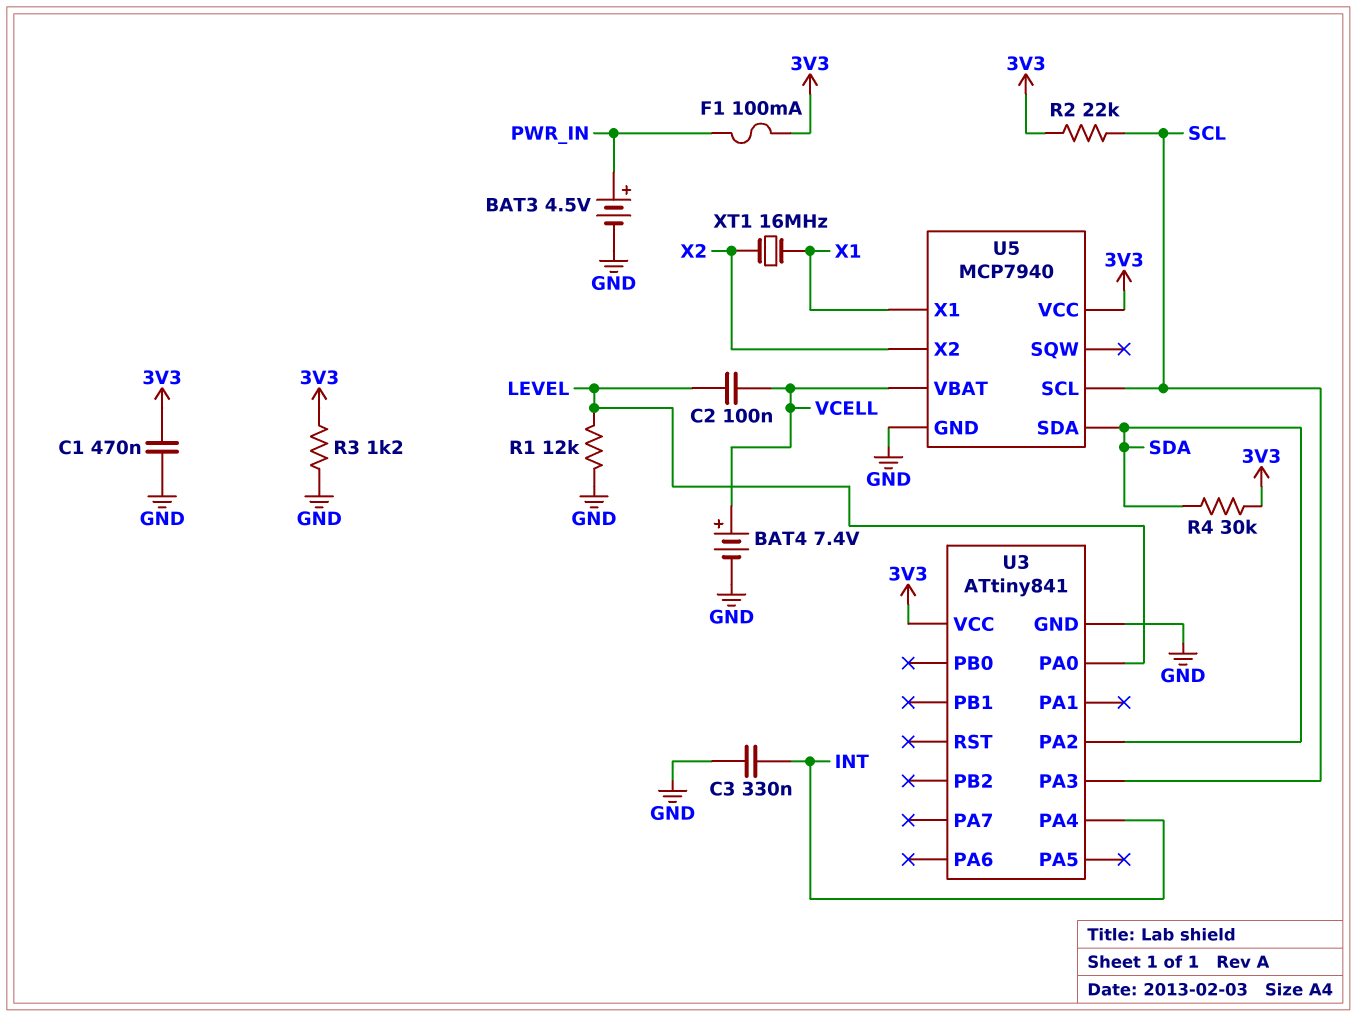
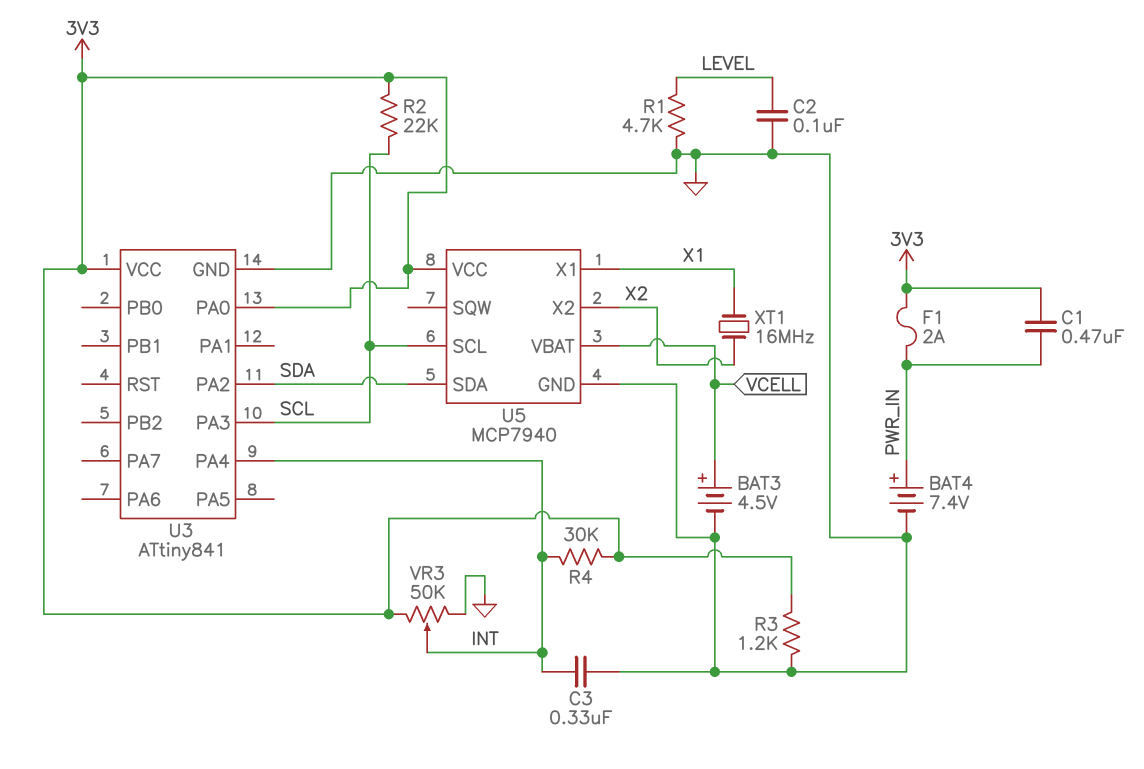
BAT3: 4.5V (plus PWR_IN, minus GND) -> 4.5V (plus VCELL, minus GND)
BAT4: 7.4V (plus VCELL, minus GND) -> 7.4V (plus PWR_IN, minus GND)
C1: 470nF (3V3, GND) -> 470nF (3V3, PWR_IN)
C2: 100nF (LEVEL, VCELL) -> 100nF (GND, LEVEL)
F1: 100mA (3V3, PWR_IN) -> 2A (3V3, PWR_IN)
R1: 12k (GND, LEVEL) -> 4.7k (GND, LEVEL)
R4: 30k (3V3, SDA) -> 30k (3V3, INT)
U3 pin PA0: LEVEL -> 3V3
VR3: none -> 50k (3V3, GND, wiper INT)

